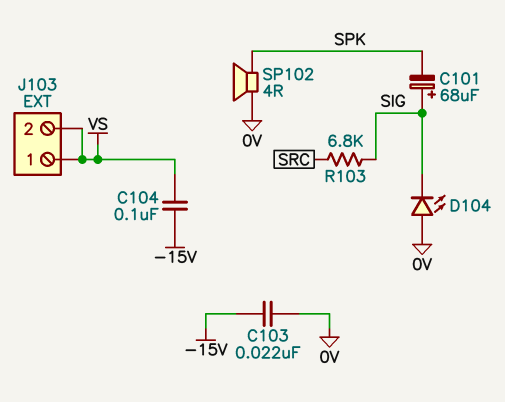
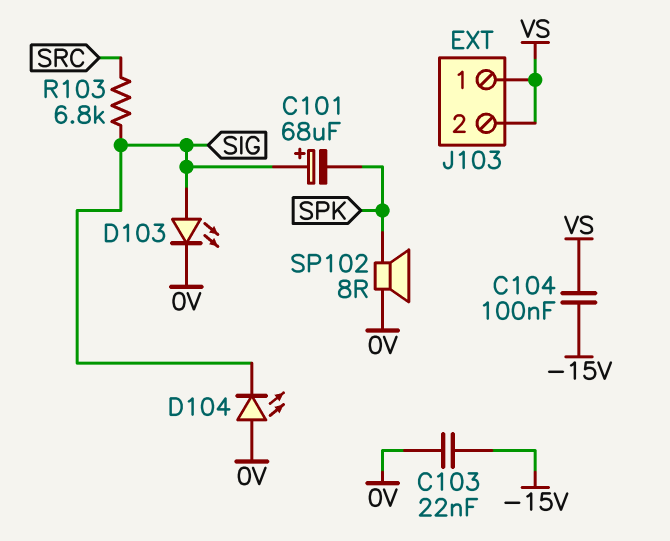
D103: none -> LED (A SIG, K 0V)
SP102: speaker 4R (0V, SPK) -> speaker 8R (0V, SPK)

